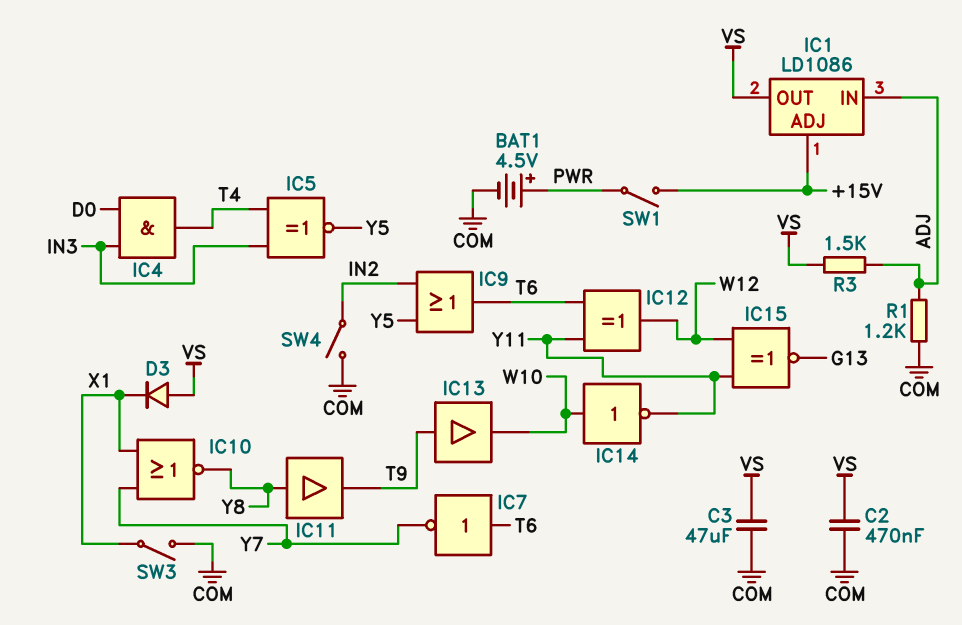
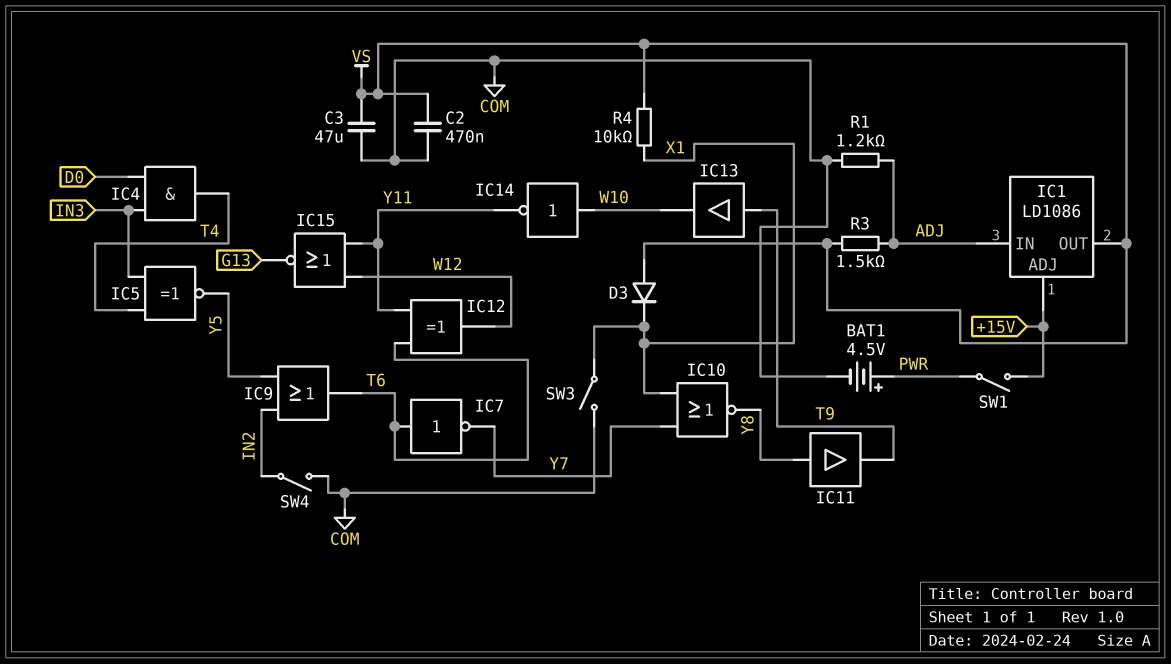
IC15: XNOR (in W12, in Y11, out G13) -> NOR (in W12, in Y11, out G13)
R4: none -> 10k (VS, X1)

